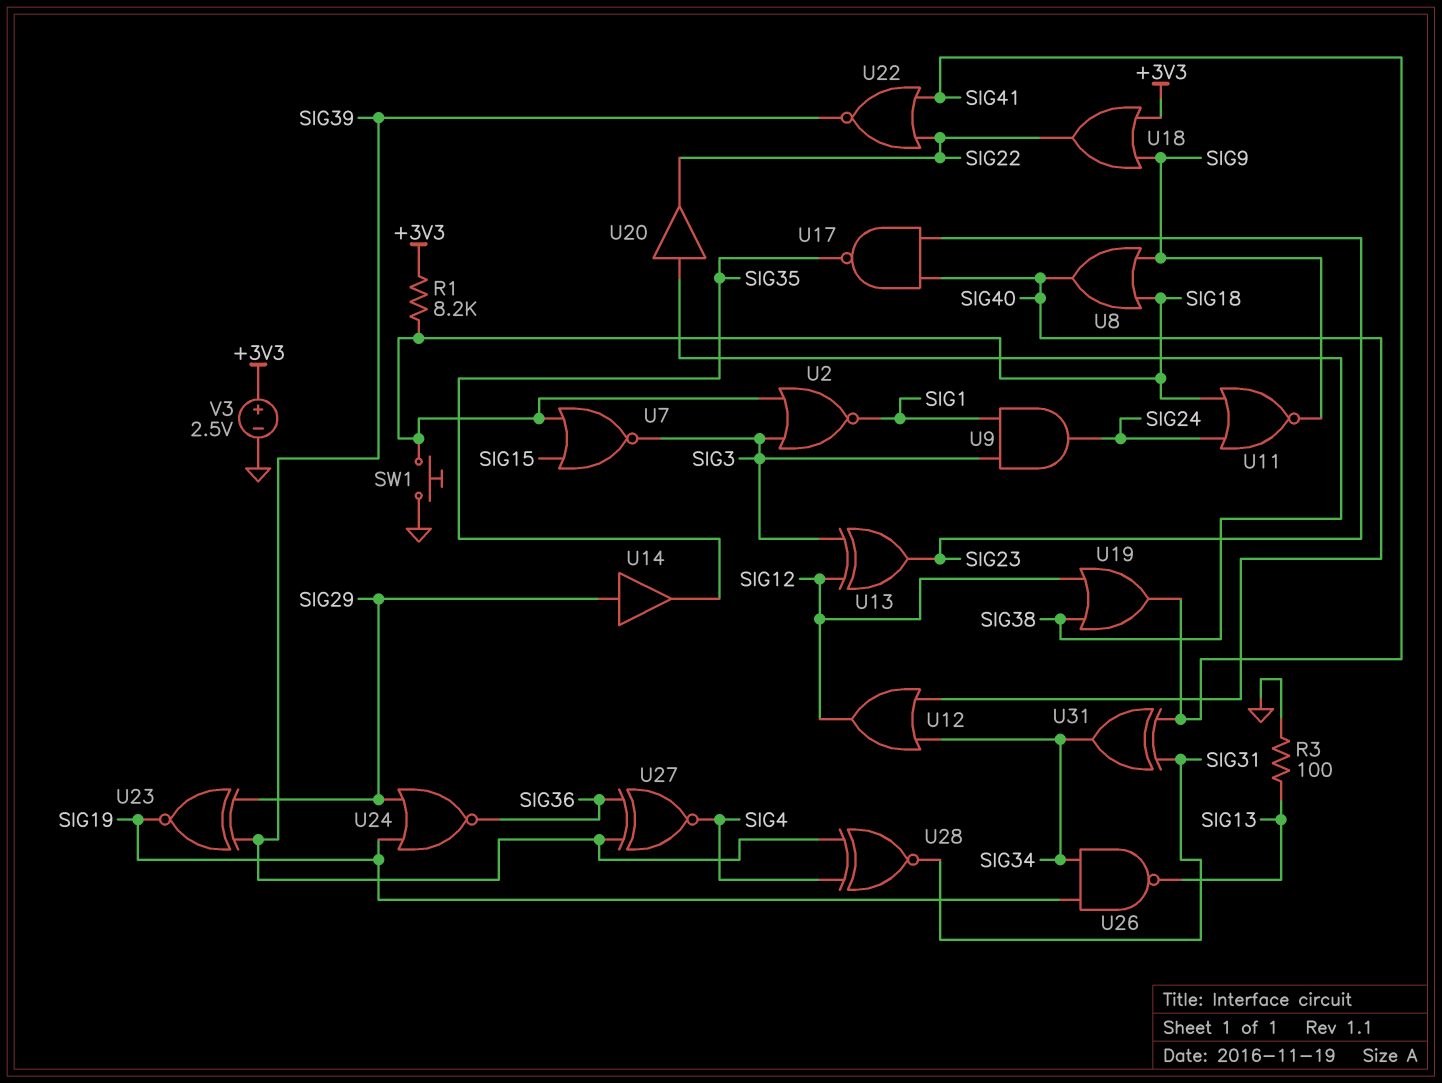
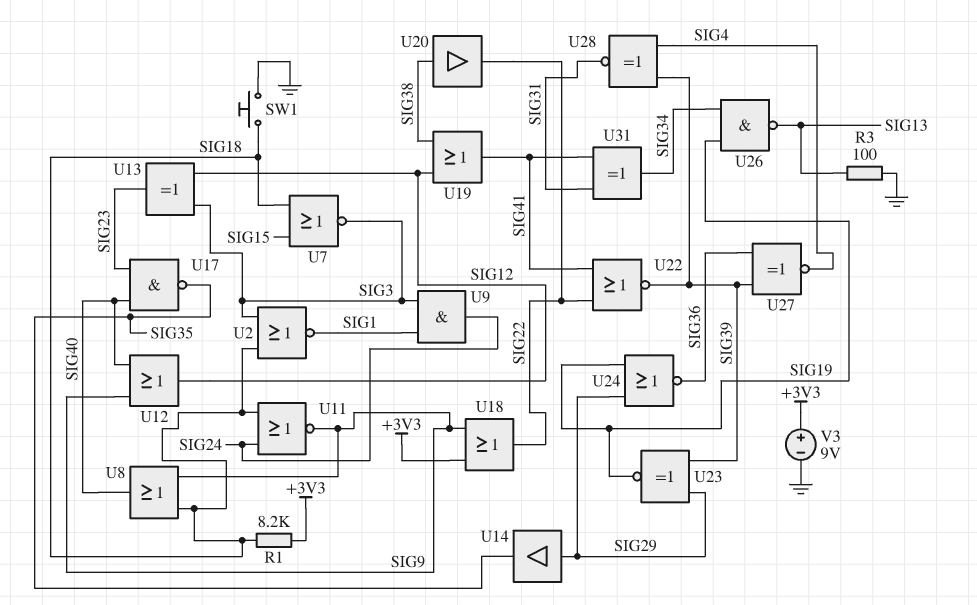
U12: OR (in SIG34, in SIG40, out SIG12) -> OR (in SIG9, in SIG40, out SIG12)
V3: 2.5V (plus +3V3, minus GND) -> 9V (plus +3V3, minus GND)

